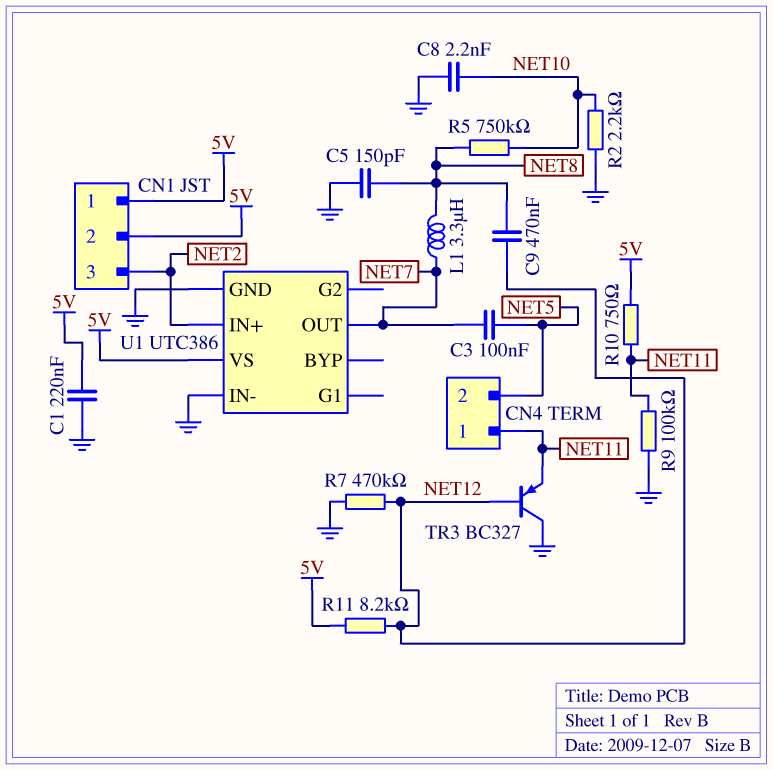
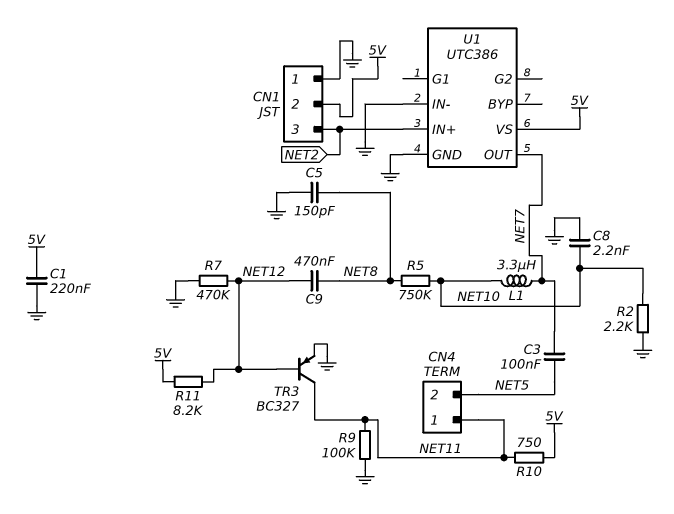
CN1 pin 1: 5V -> GND
L1: 3.3uH (NET7, NET8) -> 3.3uH (NET7, NET10)
TR3: PNP BC327 (B NET12, C GND, E NET11) -> PNP BC327 (B NET12, C NET11, E GND)

